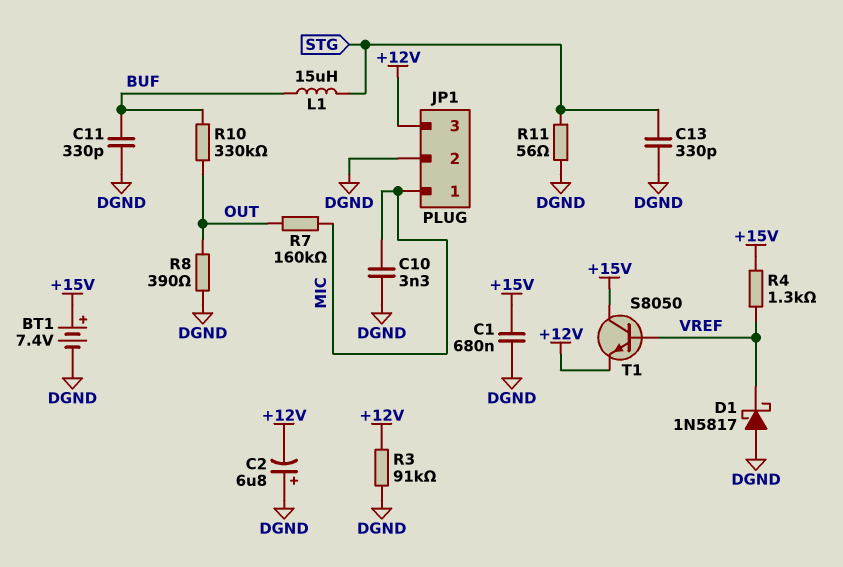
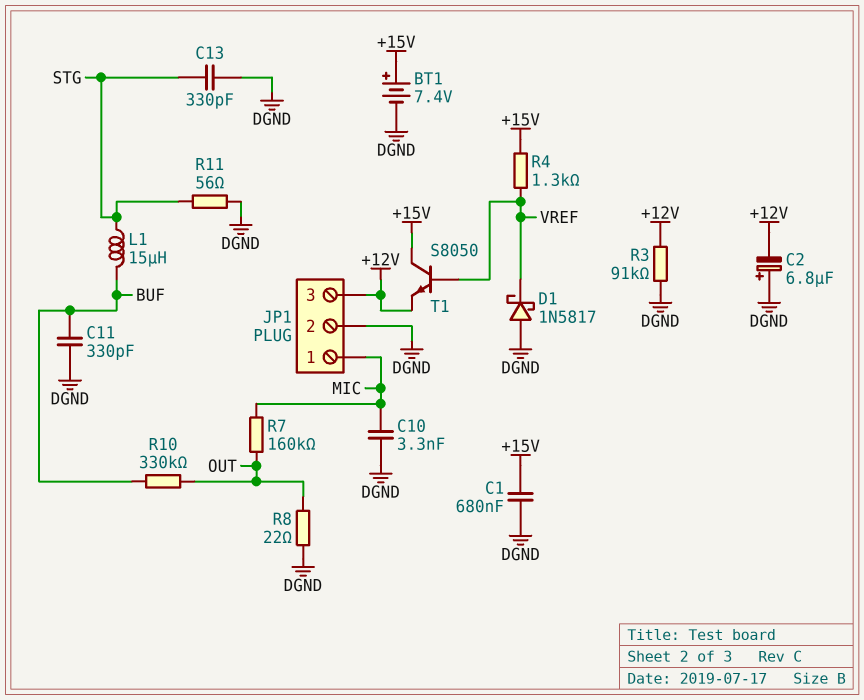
R8: 390 (DGND, OUT) -> 22 (DGND, OUT)

